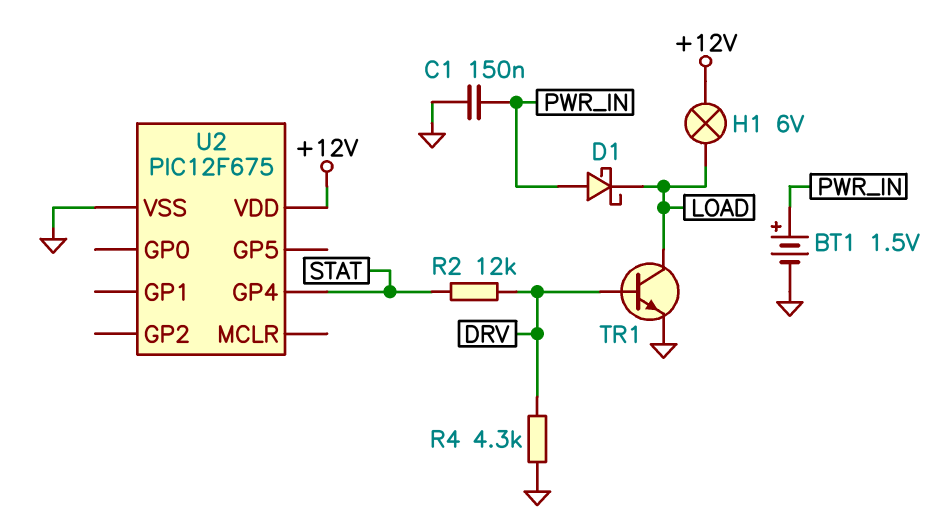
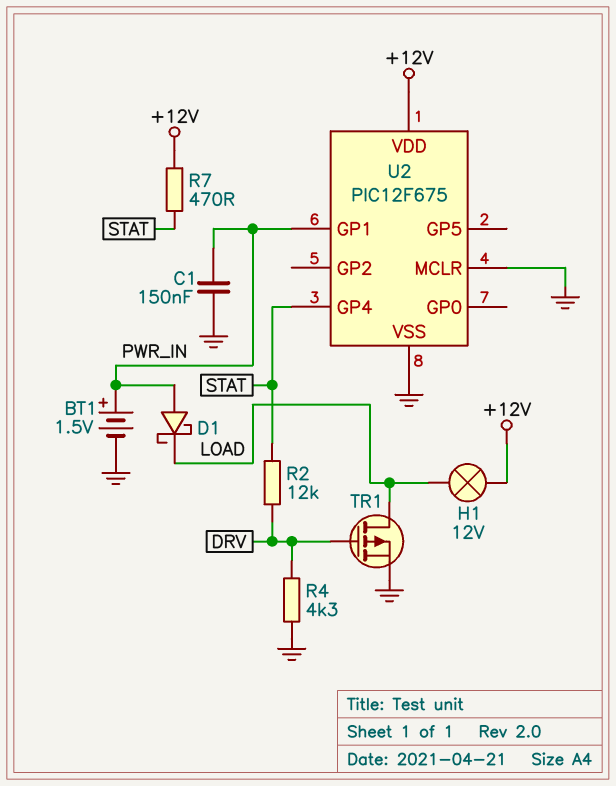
H1: lamp 6V (+12V, LOAD) -> lamp 12V (+12V, LOAD)
R7: none -> 470 (+12V, STAT)
TR1: NPN (B DRV, C LOAD, E GND) -> PMOS (G DRV, D LOAD, S GND)
U2 pin GP1: none -> PWR_IN
U2 pin MCLR: none -> GND

